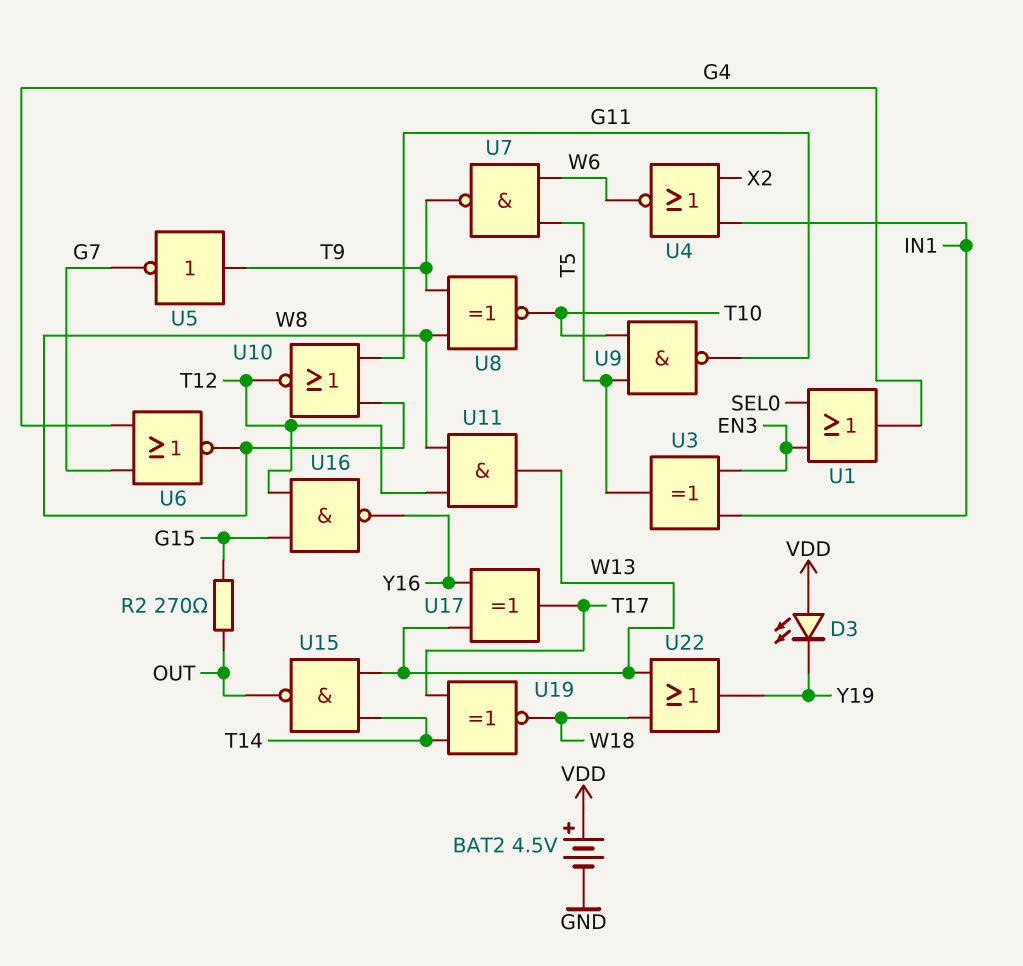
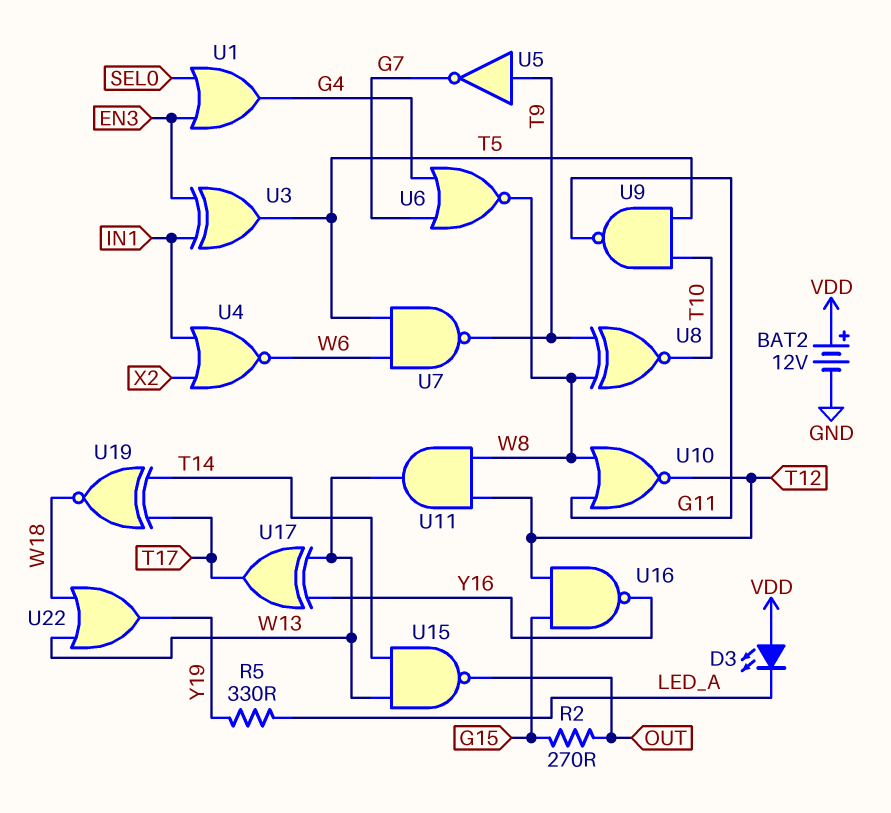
BAT2: 4.5V (plus VDD, minus GND) -> 12V (plus VDD, minus GND)
D3: LED (A VDD, K Y19) -> LED (A VDD, K LED_A)
R5: none -> 330 (LED_A, Y19)

